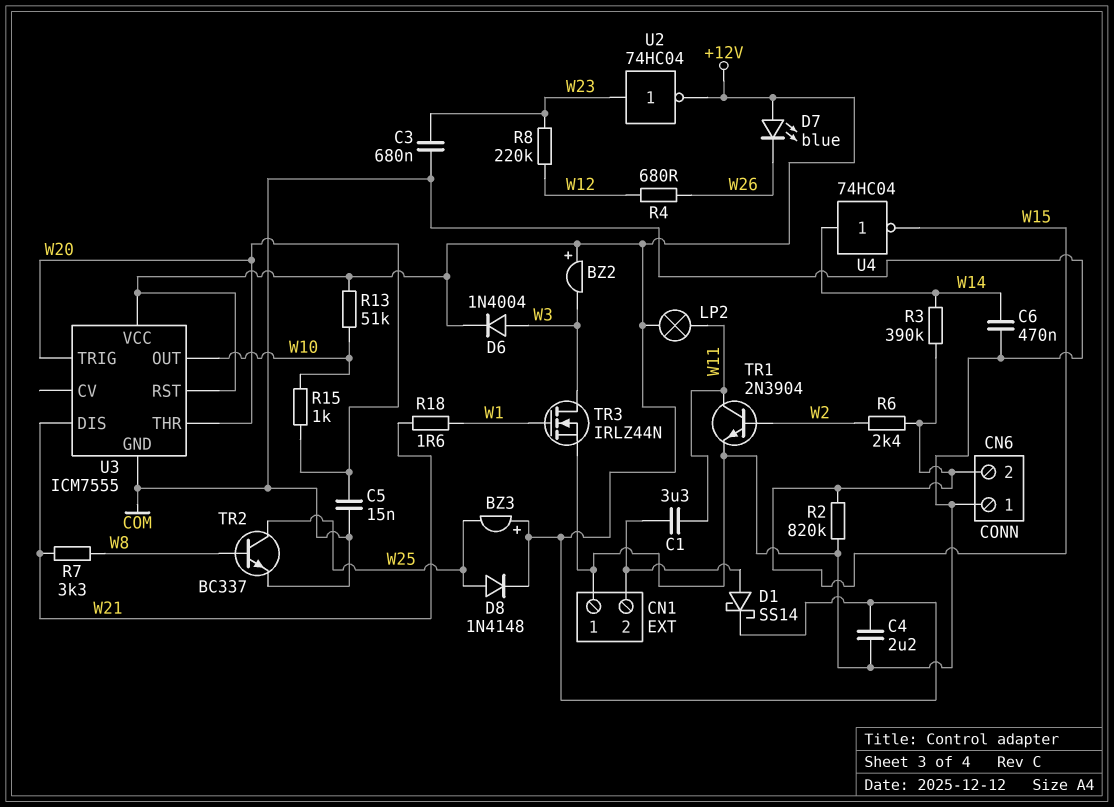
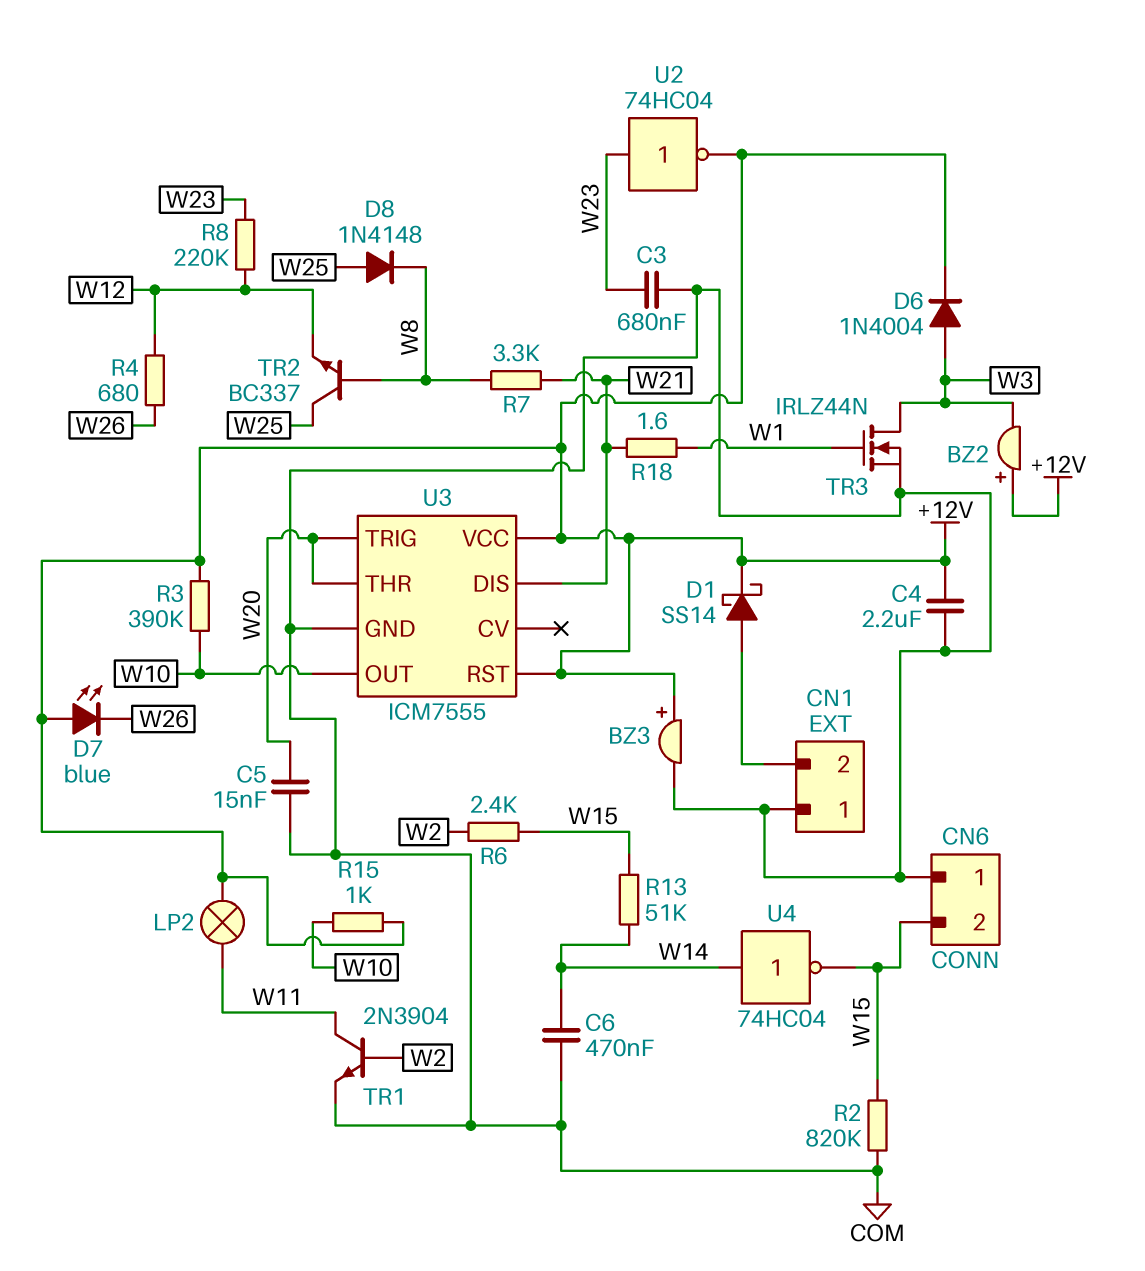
BZ3: buzzer (plus +12V, minus W25) -> buzzer (plus +12V, minus COM)
C1: 3.3uF (CN1/2, W11) -> none
D8: diode 1N4148 (A W25, K +12V) -> diode 1N4148 (A W25, K W8)
R3: 390k (W14, W15) -> 390k (+12V, W10)
R13: 51k (+12V, W10) -> 51k (W14, W15)
R15: 1k (W10, W20) -> 1k (+12V, W10)
TR2: NPN BC337 (B W8, C W25, E COM) -> NPN BC337 (B W8, C W25, E W12)

